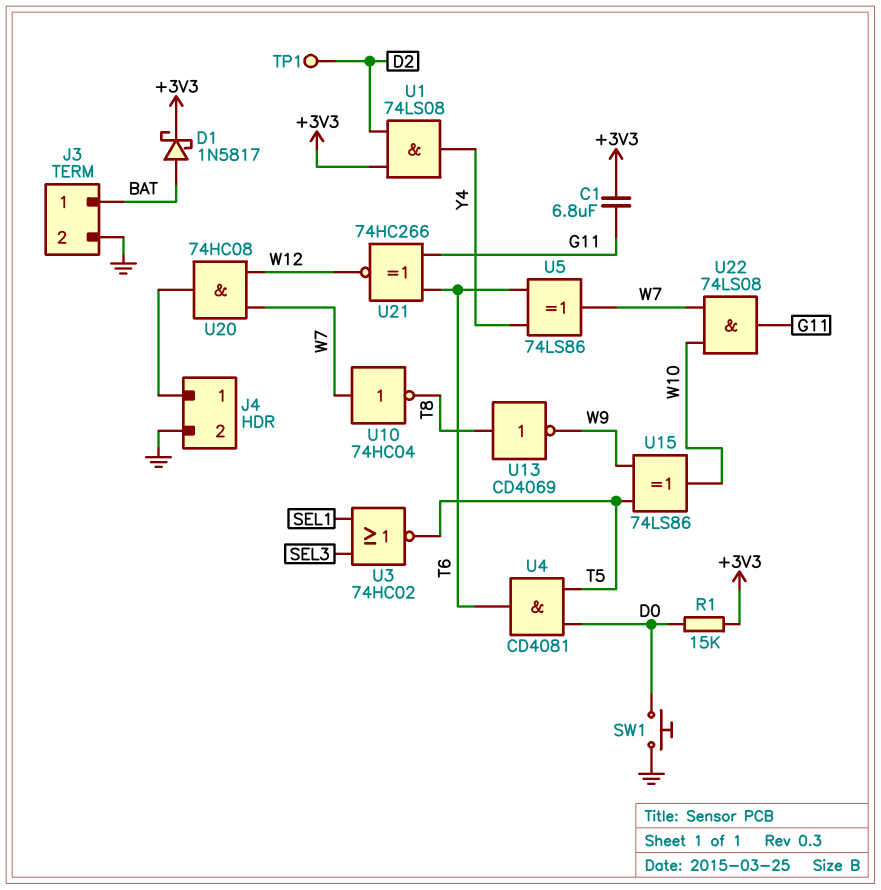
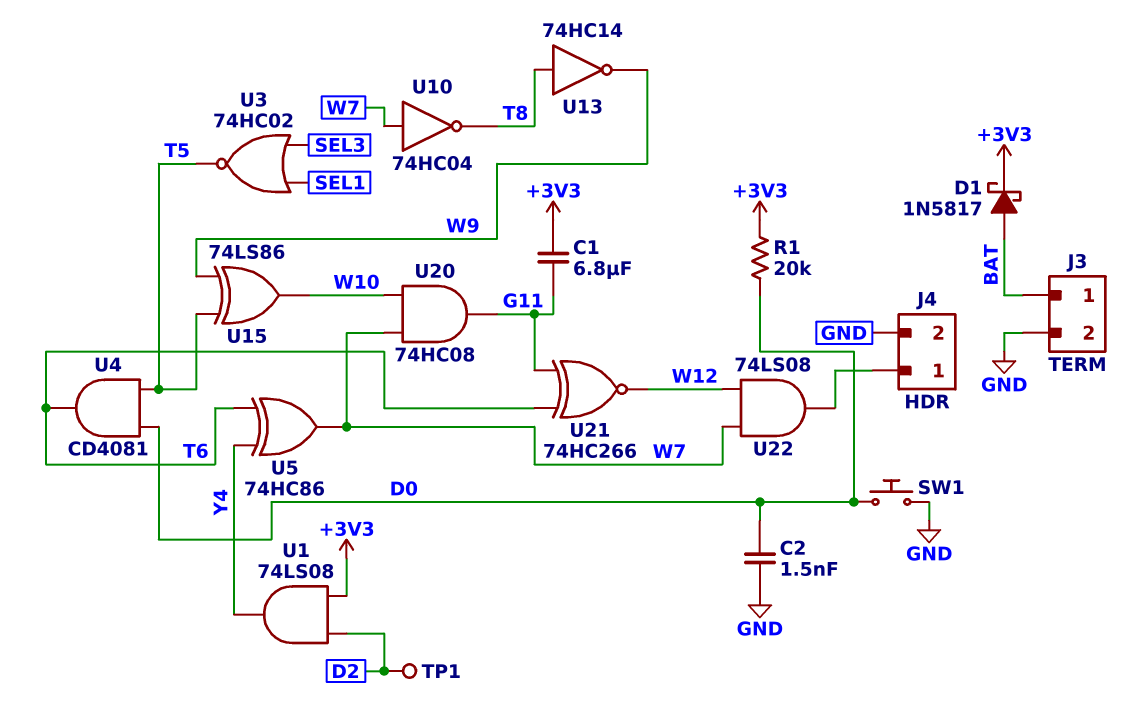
C2: none -> 1.5nF (D0, GND)
R1: 15k (+3V3, D0) -> 20k (+3V3, D0)
U5: XOR 74LS86 (in T6, in Y4, out W7) -> XOR 74HC86 (in T6, in Y4, out W7)
U13: NOT CD4069 (in T8, out W9) -> NOT 74HC14 (in T8, out W9)
U20: AND 74HC08 (in W7, in W12, out J4/1) -> AND 74HC08 (in W7, in W10, out G11)
U22: AND 74LS08 (in W7, in W10, out G11) -> AND 74LS08 (in W7, in W12, out J4/1)

